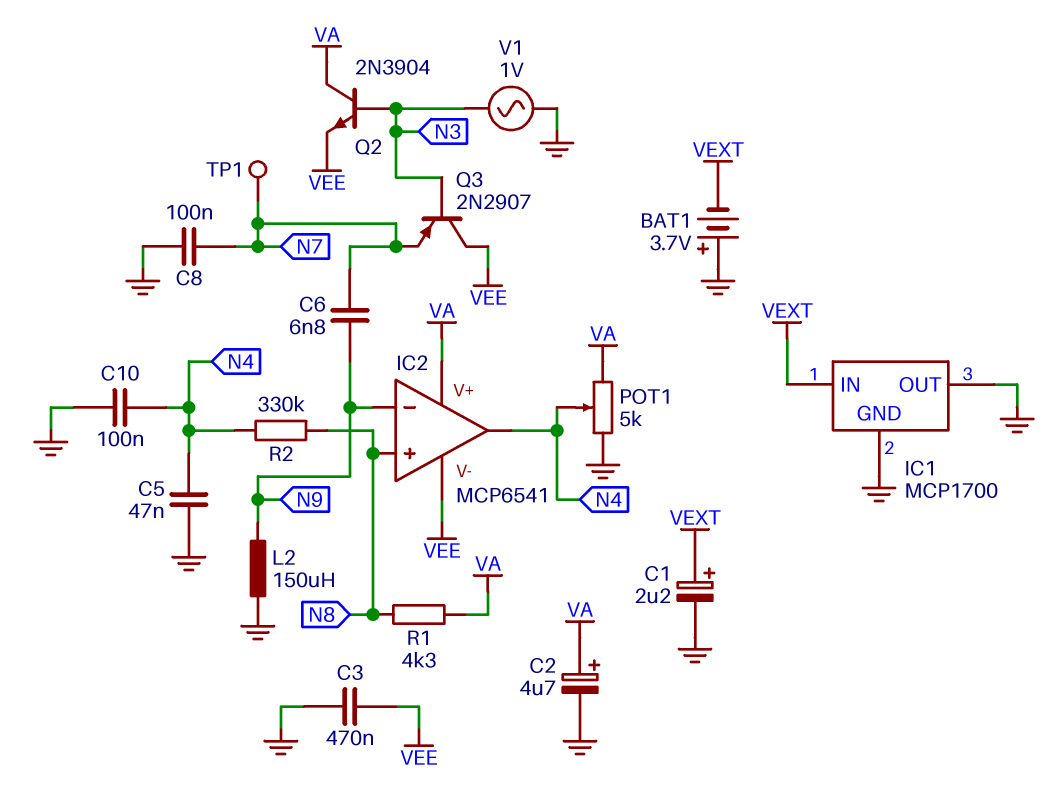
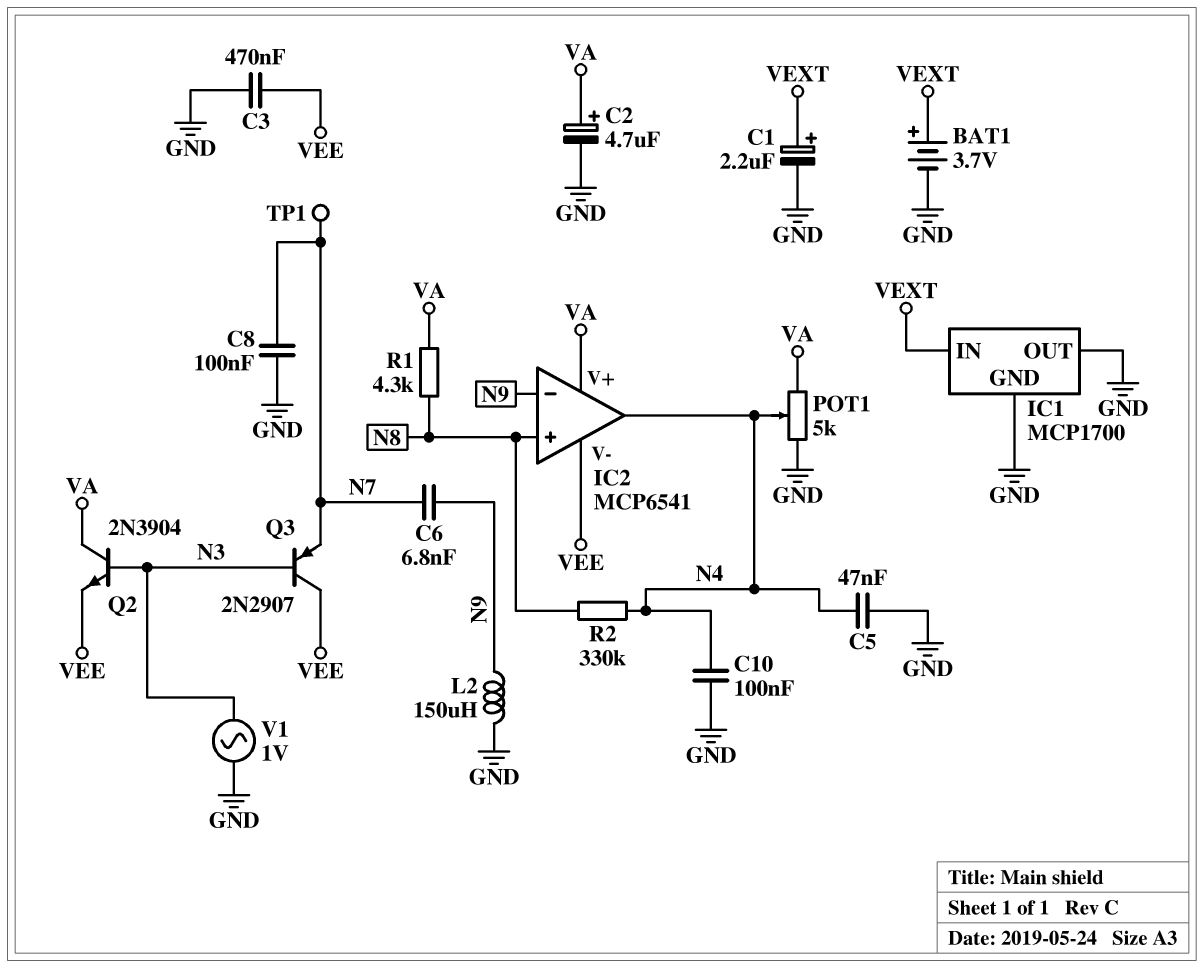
BAT1: 3.7V (plus GND, minus VEXT) -> 3.7V (plus VEXT, minus GND)

